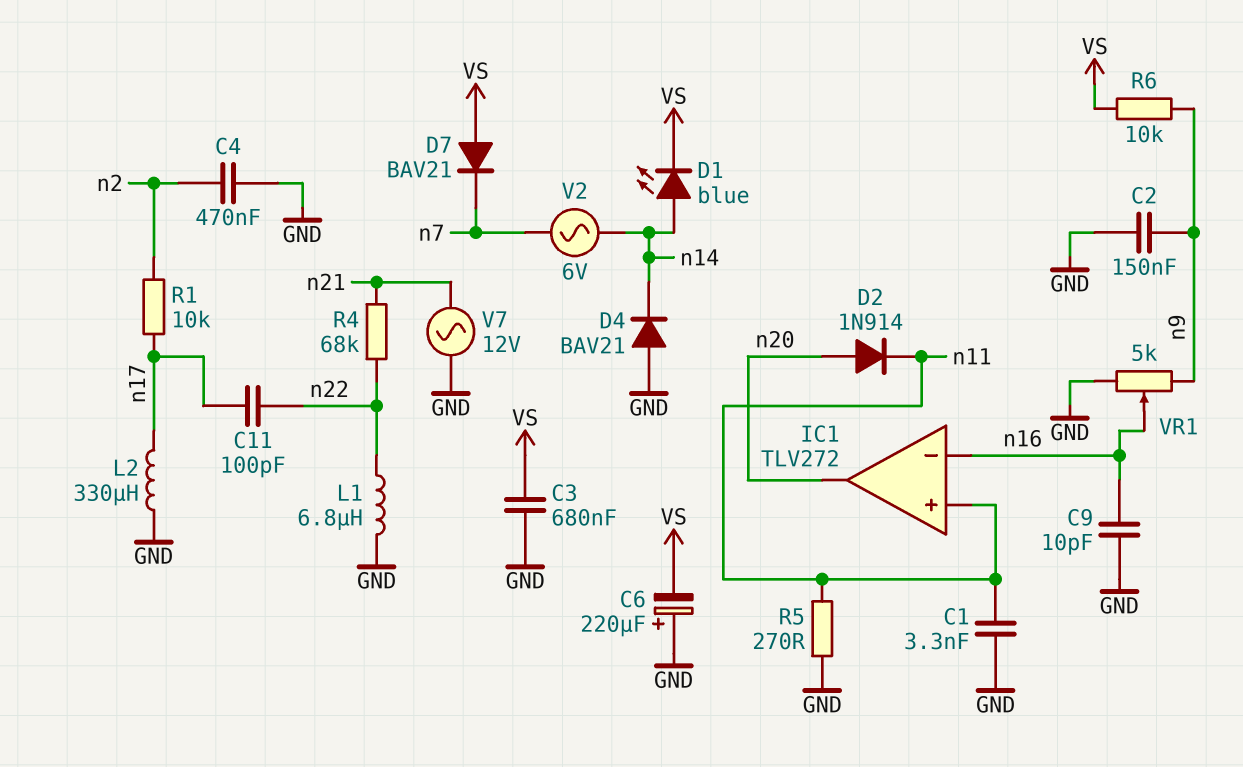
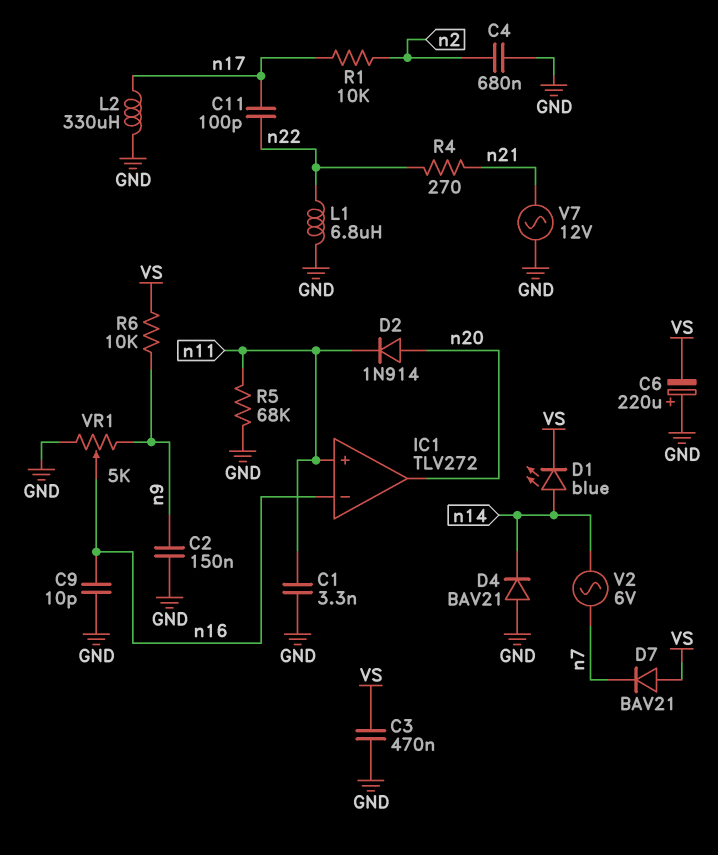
C3: 680nF (GND, VS) -> 470nF (GND, VS)
C4: 470nF (GND, n2) -> 680nF (GND, n2)
R4: 68k (n21, n22) -> 270 (n21, n22)
R5: 270 (GND, n11) -> 68k (GND, n11)

